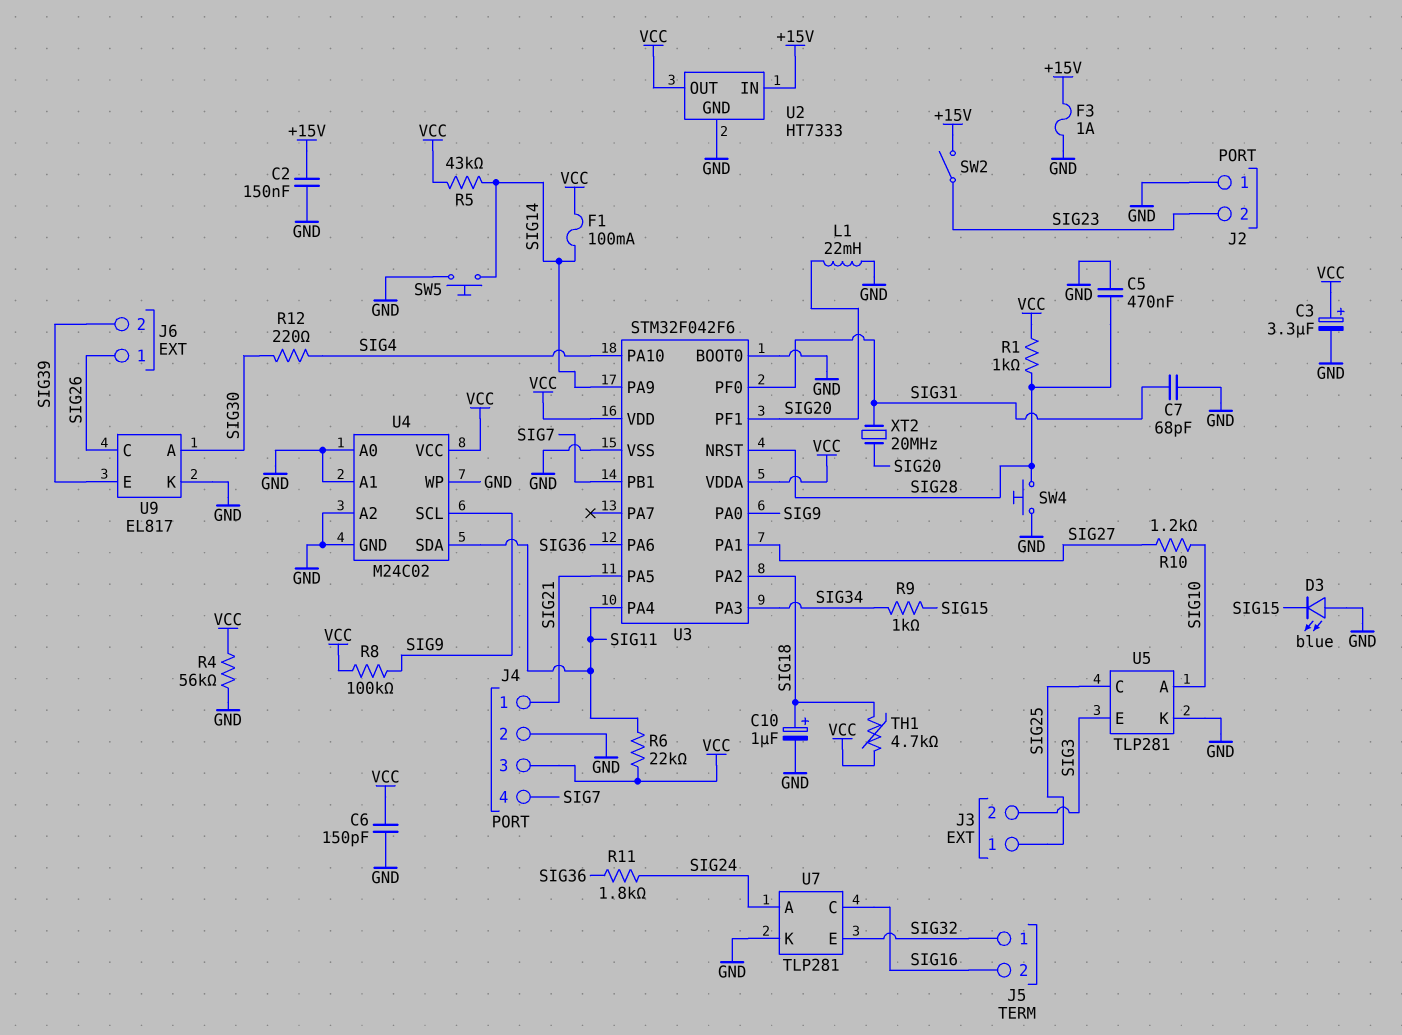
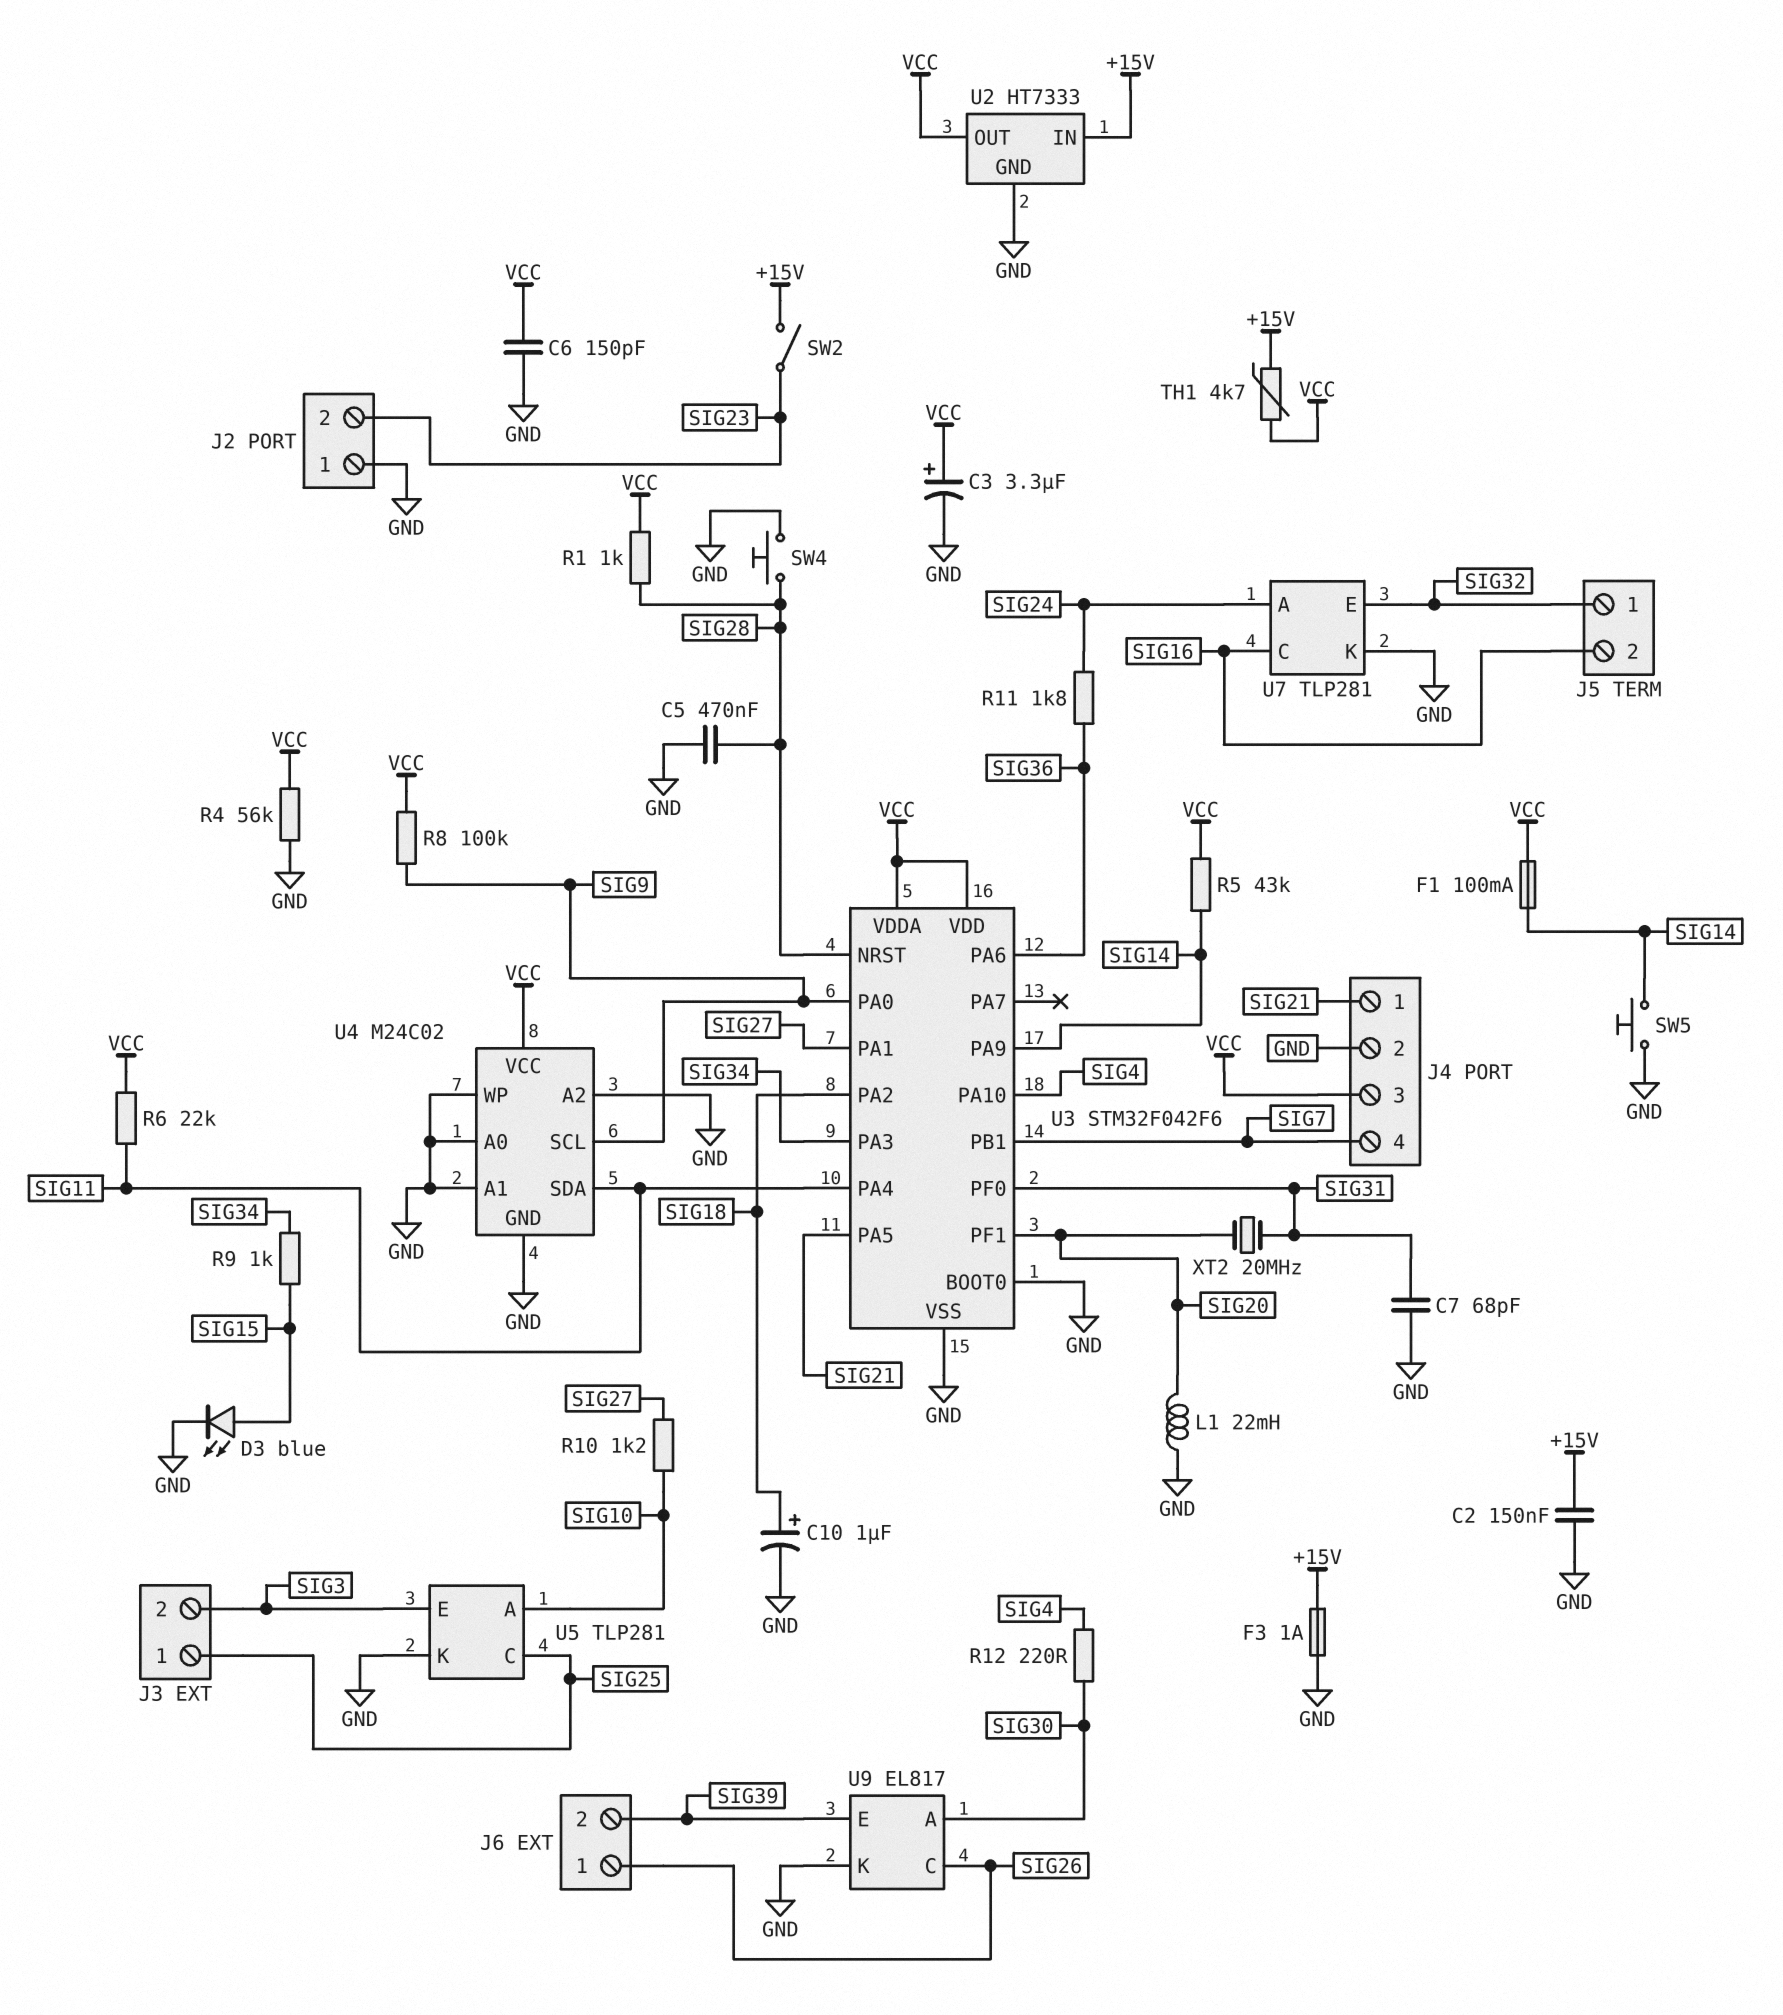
D3: LED blue (A GND, K SIG15) -> LED blue (A SIG15, K GND)
TH1: 4.7k (SIG18, VCC) -> 4.7k (+15V, VCC)

